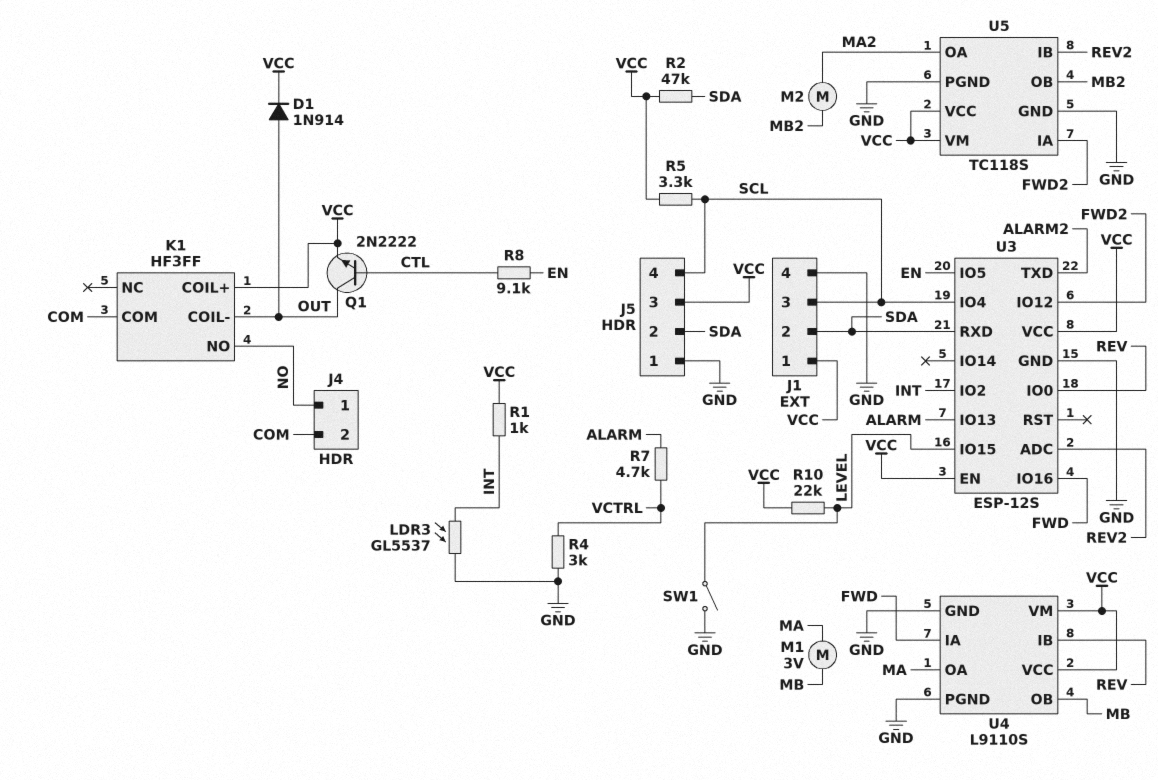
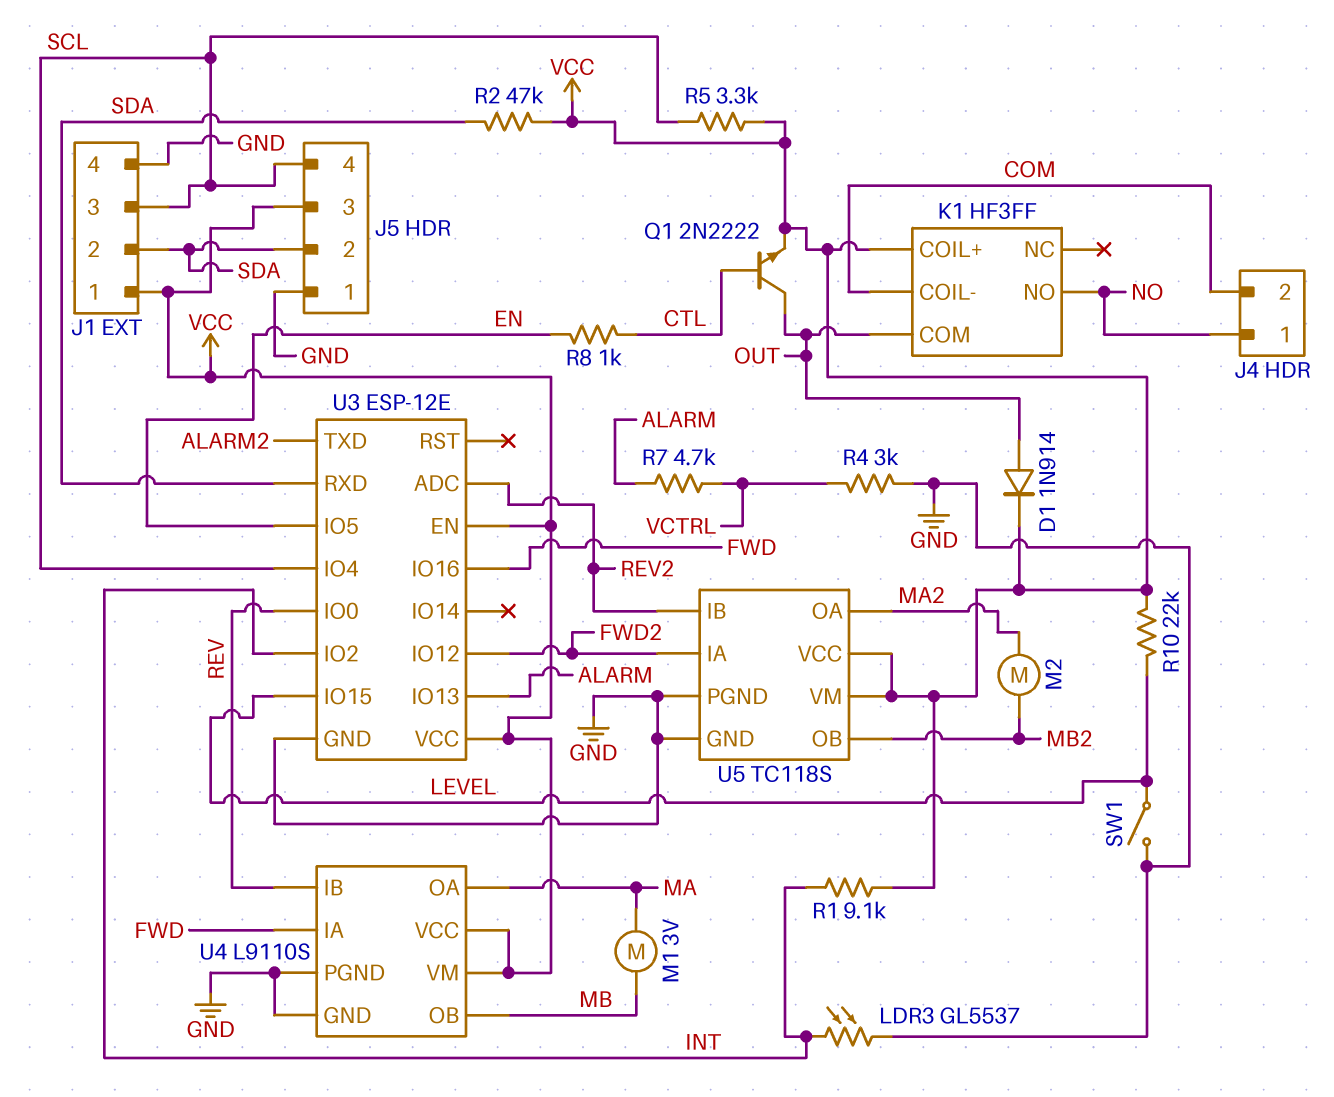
K1 pin COIL-: OUT -> COM
K1 pin COM: COM -> OUT
R1: 1k (INT, VCC) -> 9.1k (INT, VCC)
R8: 9.1k (CTL, EN) -> 1k (CTL, EN)
U3: ESP-12S -> ESP-12E

